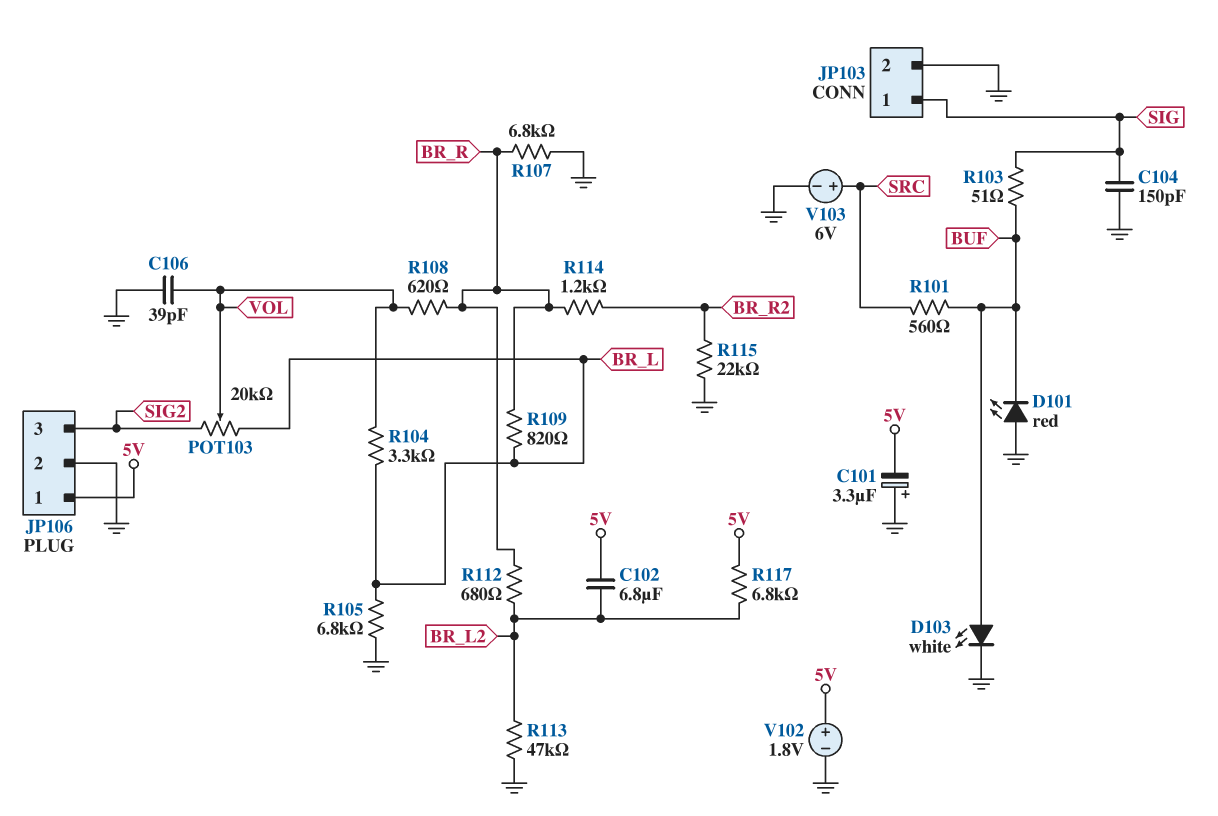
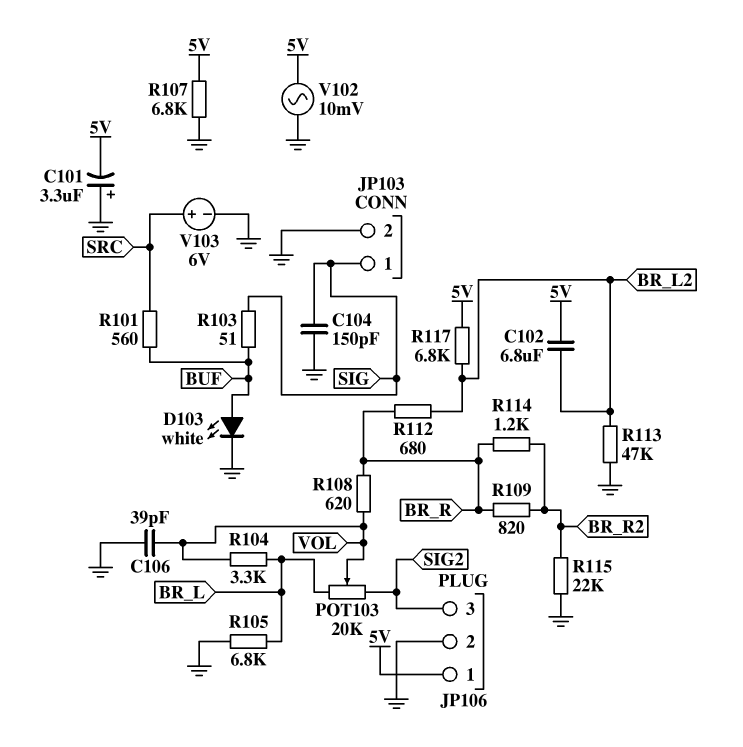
D101: LED red (A GND, K BUF) -> none
R107: 6.8k (BR_R, GND) -> 6.8k (5V, GND)
R109: 820 (BR_L, BR_R) -> 820 (BR_R, BR_R2)
V102: 1.8V (plus 5V, minus GND) -> AC 10mV (5V, GND)

